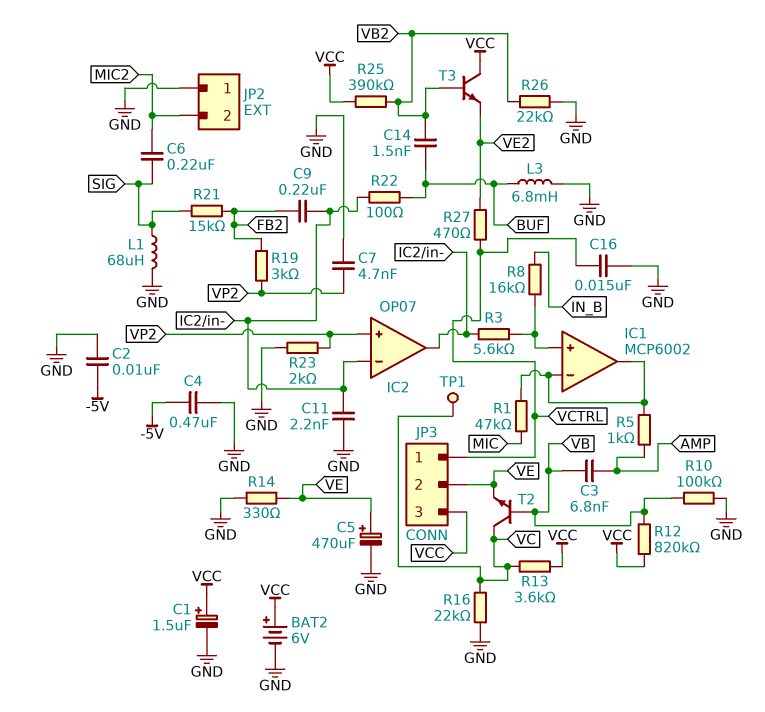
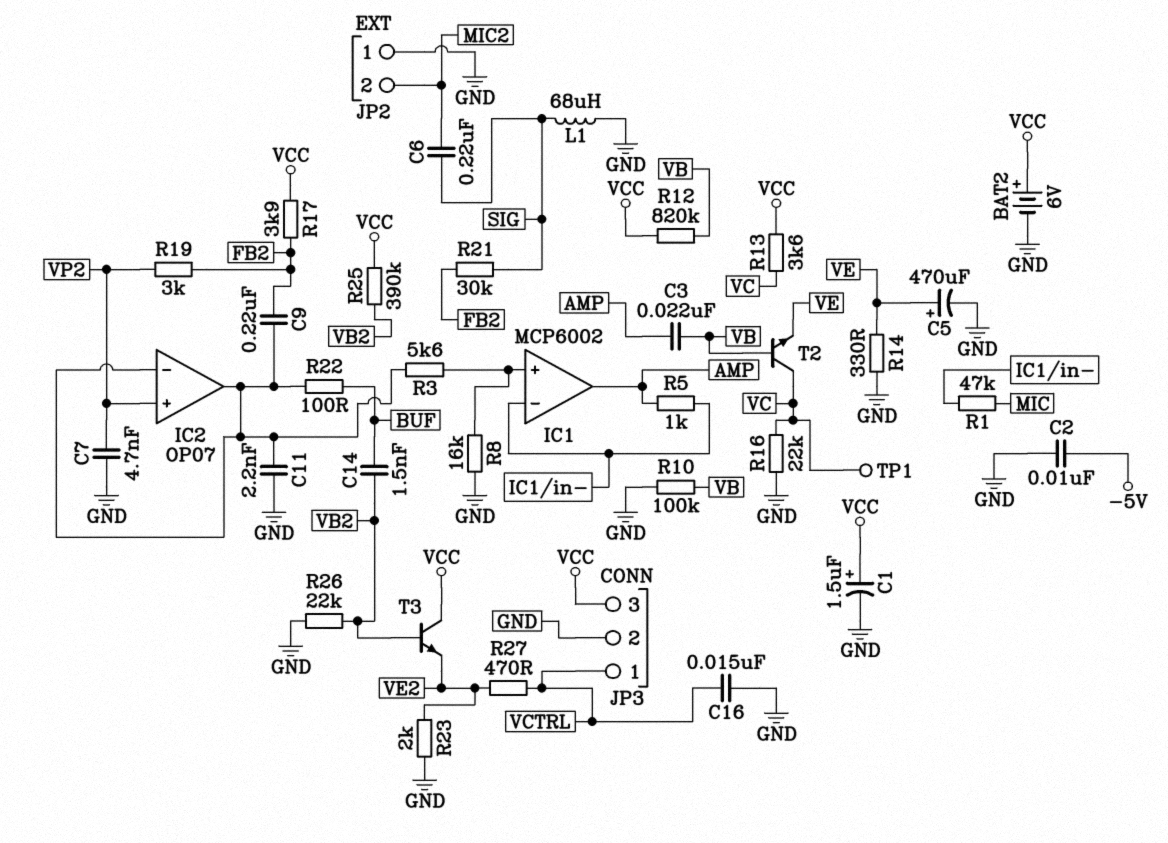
C3: 6.8nF (AMP, VB) -> 22nF (AMP, VB)
C4: 470nF (-5V, GND) -> none
IC1 pin out: IC1/in- -> AMP
JP3 pin 2: VE -> GND
L3: 6.8mH (BUF, GND) -> none
R8: 16k (IC1/in+, IN_B) -> 16k (GND, IC1/in+)
R17: none -> 3.9k (FB2, VCC)
R21: 15k (FB2, SIG) -> 30k (FB2, SIG)
R23: 2k (GND, VP2) -> 2k (GND, VE2)

